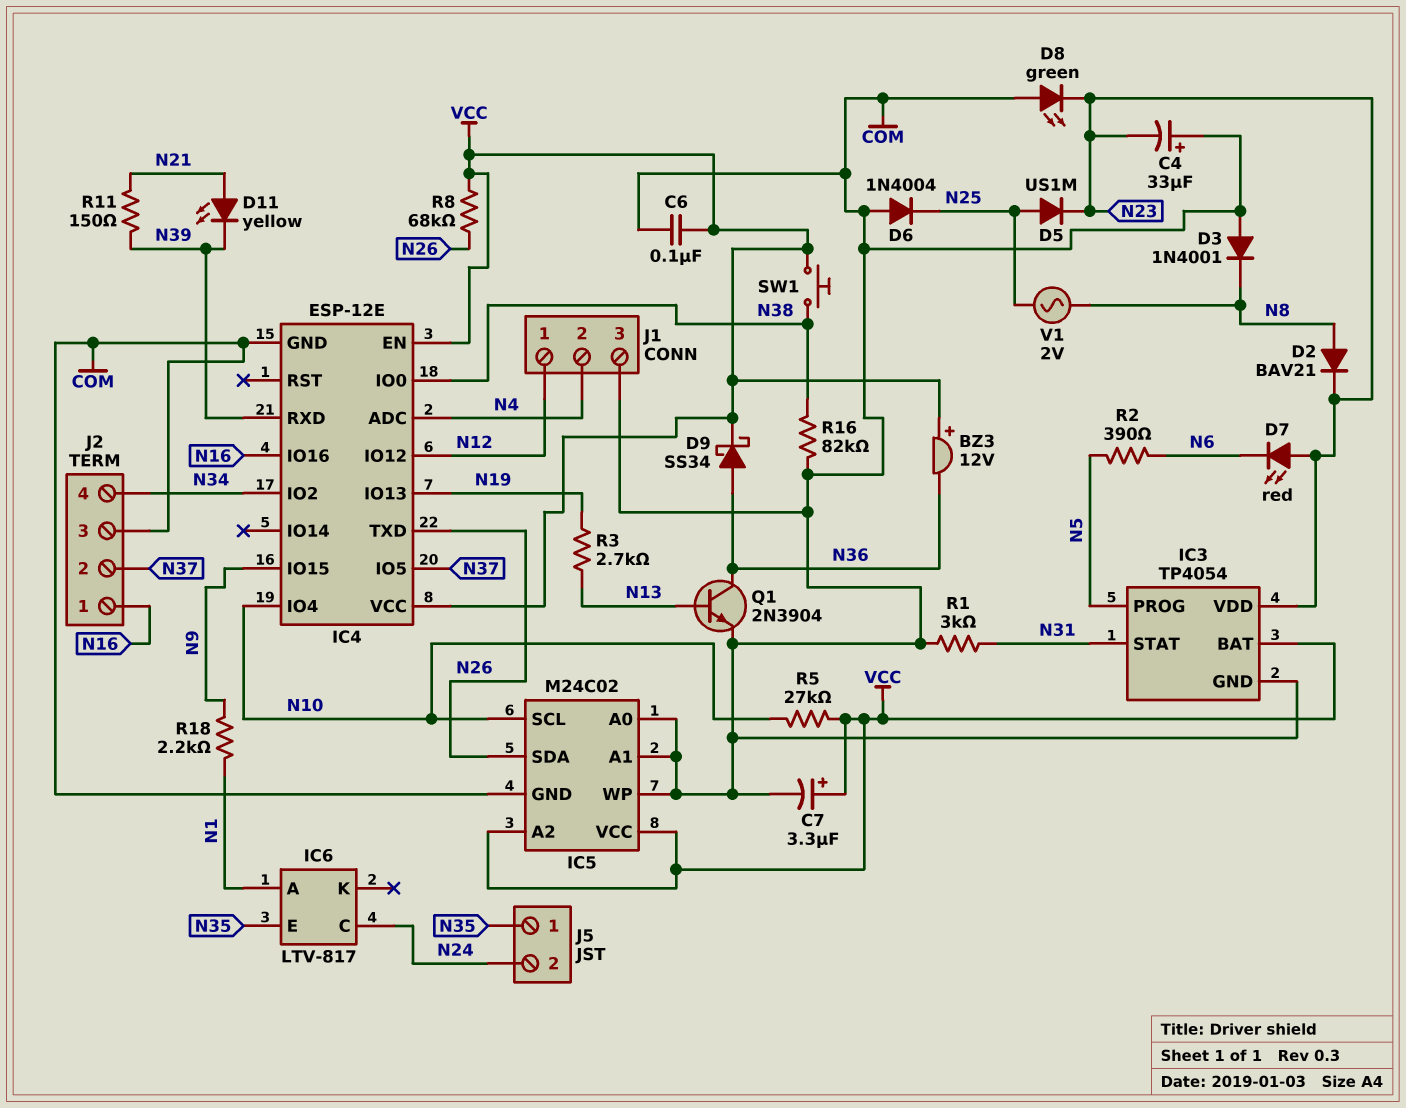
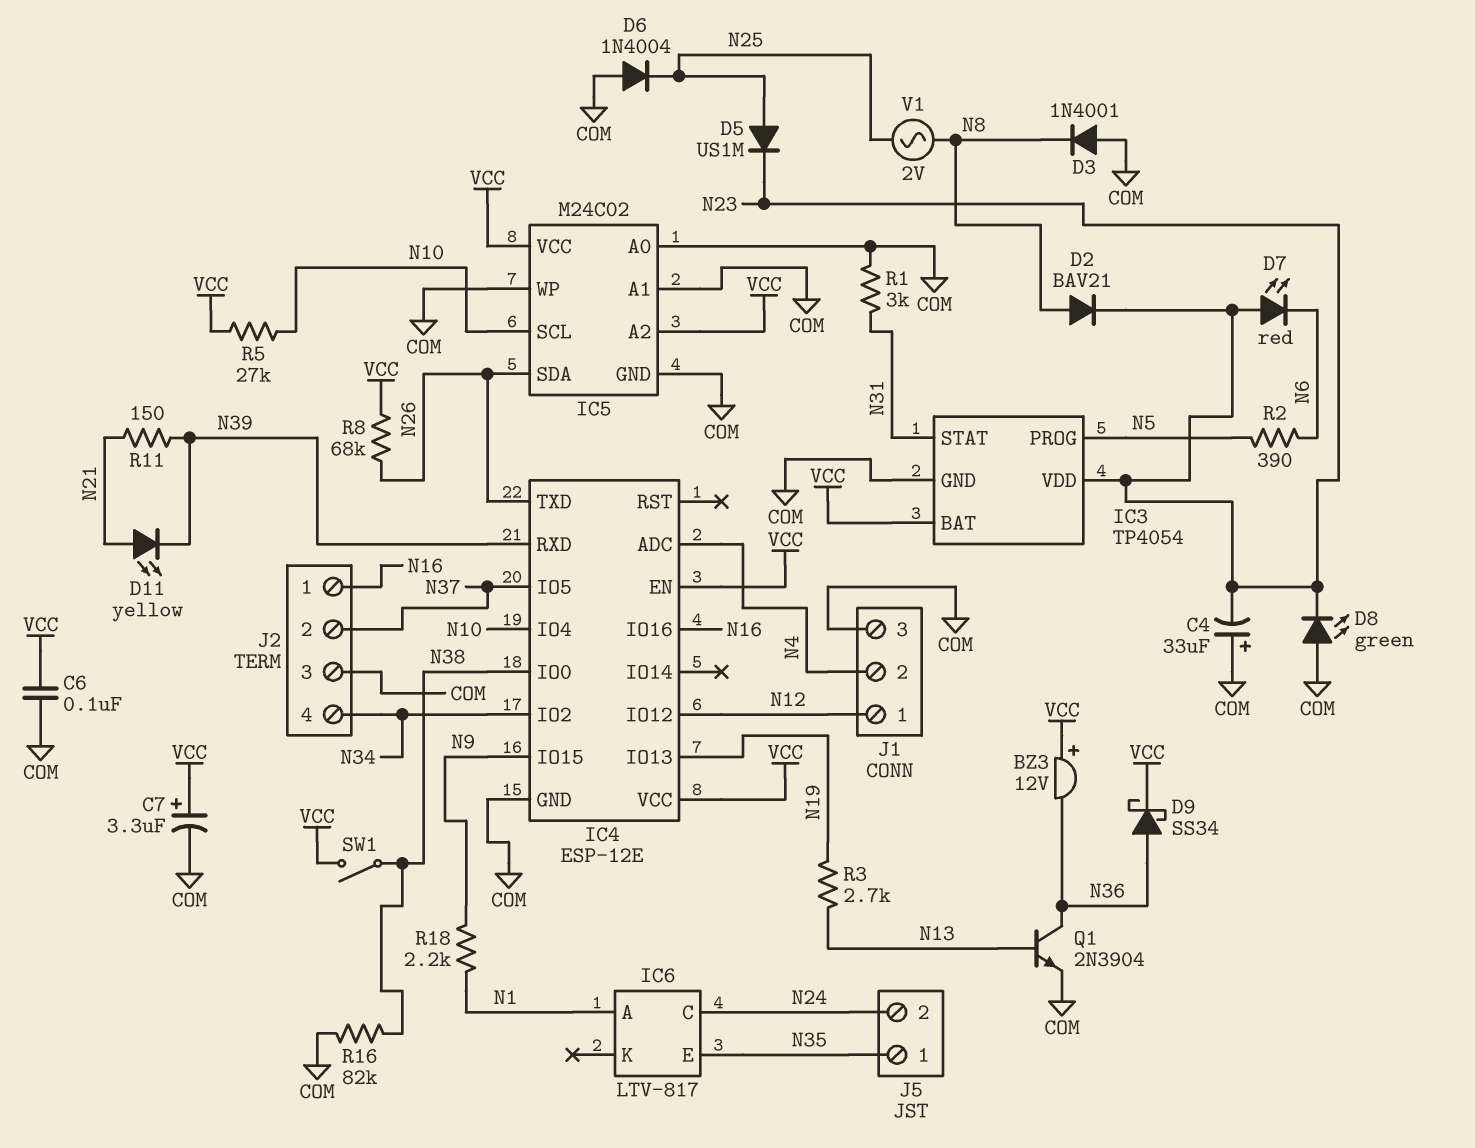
SW1: button (N38, VCC) -> switch (N38, VCC)

